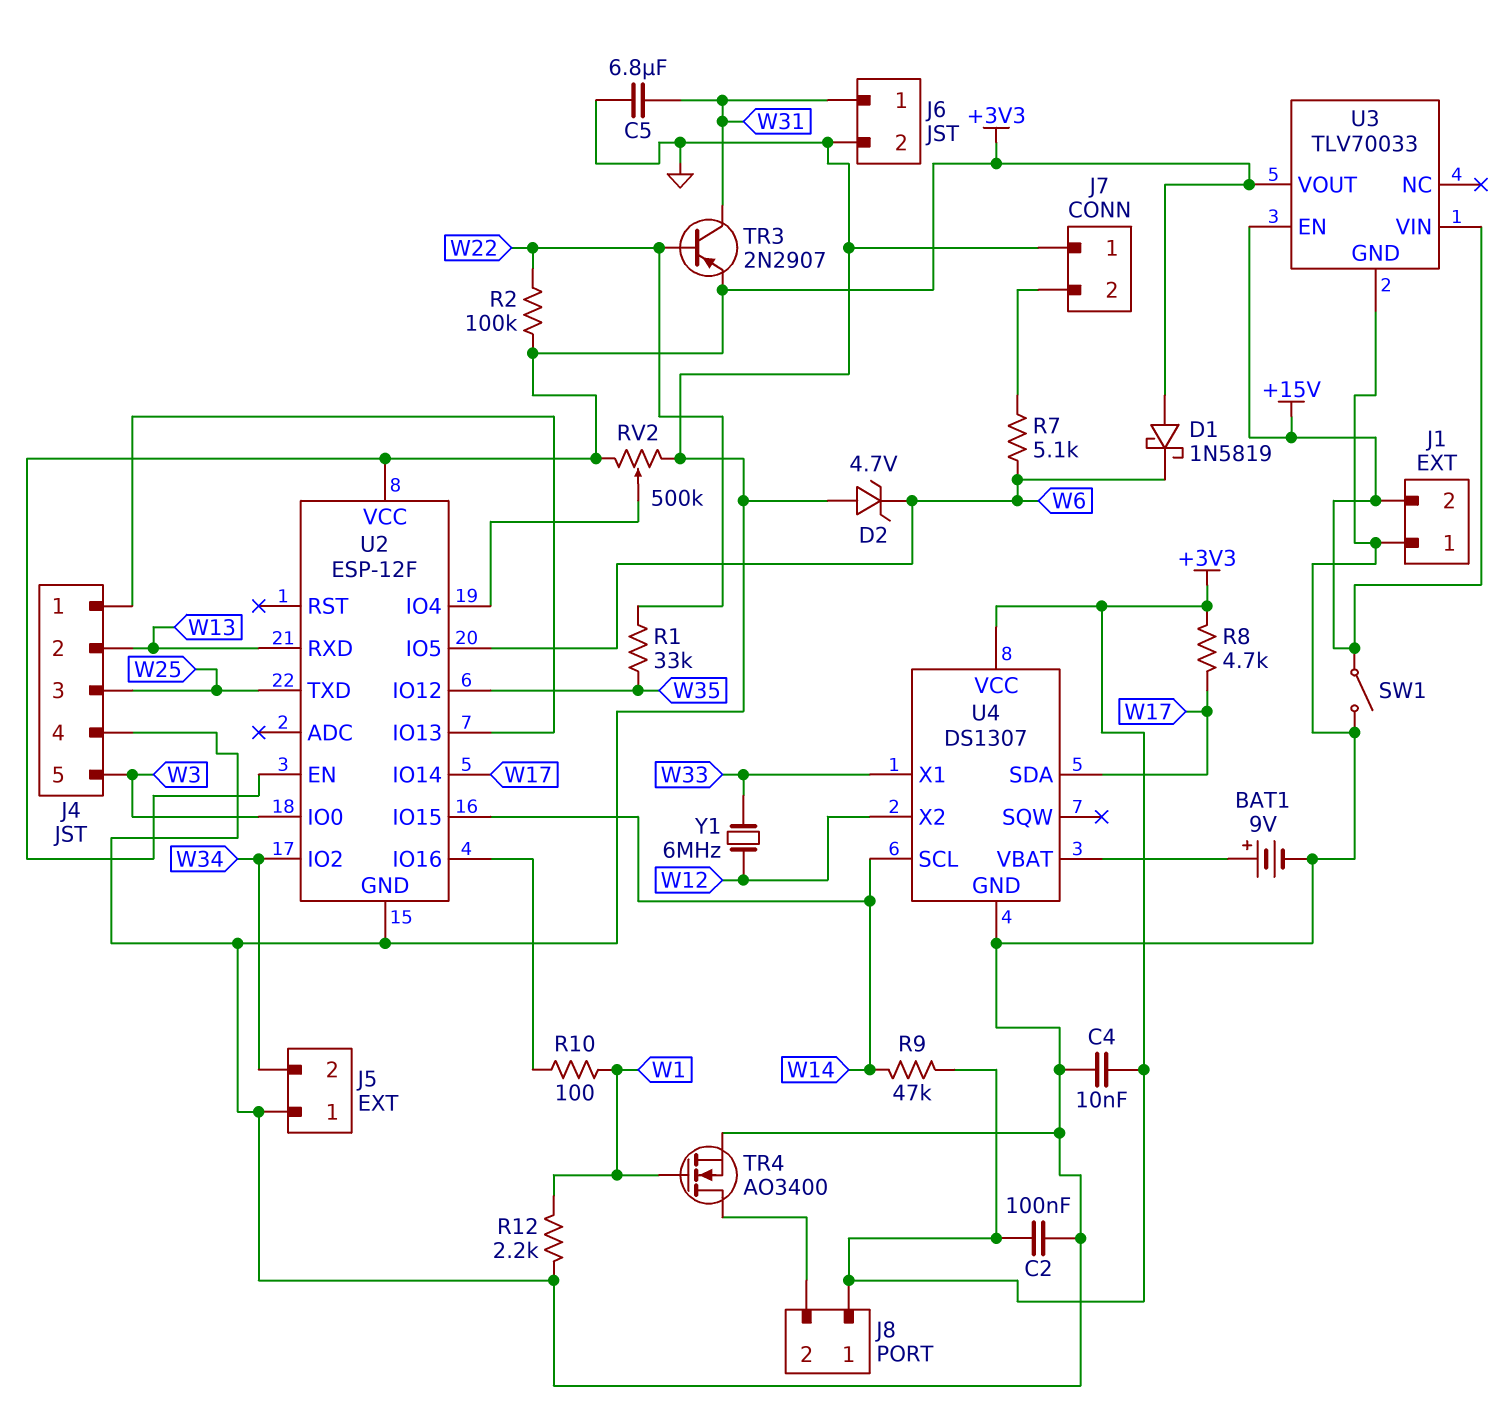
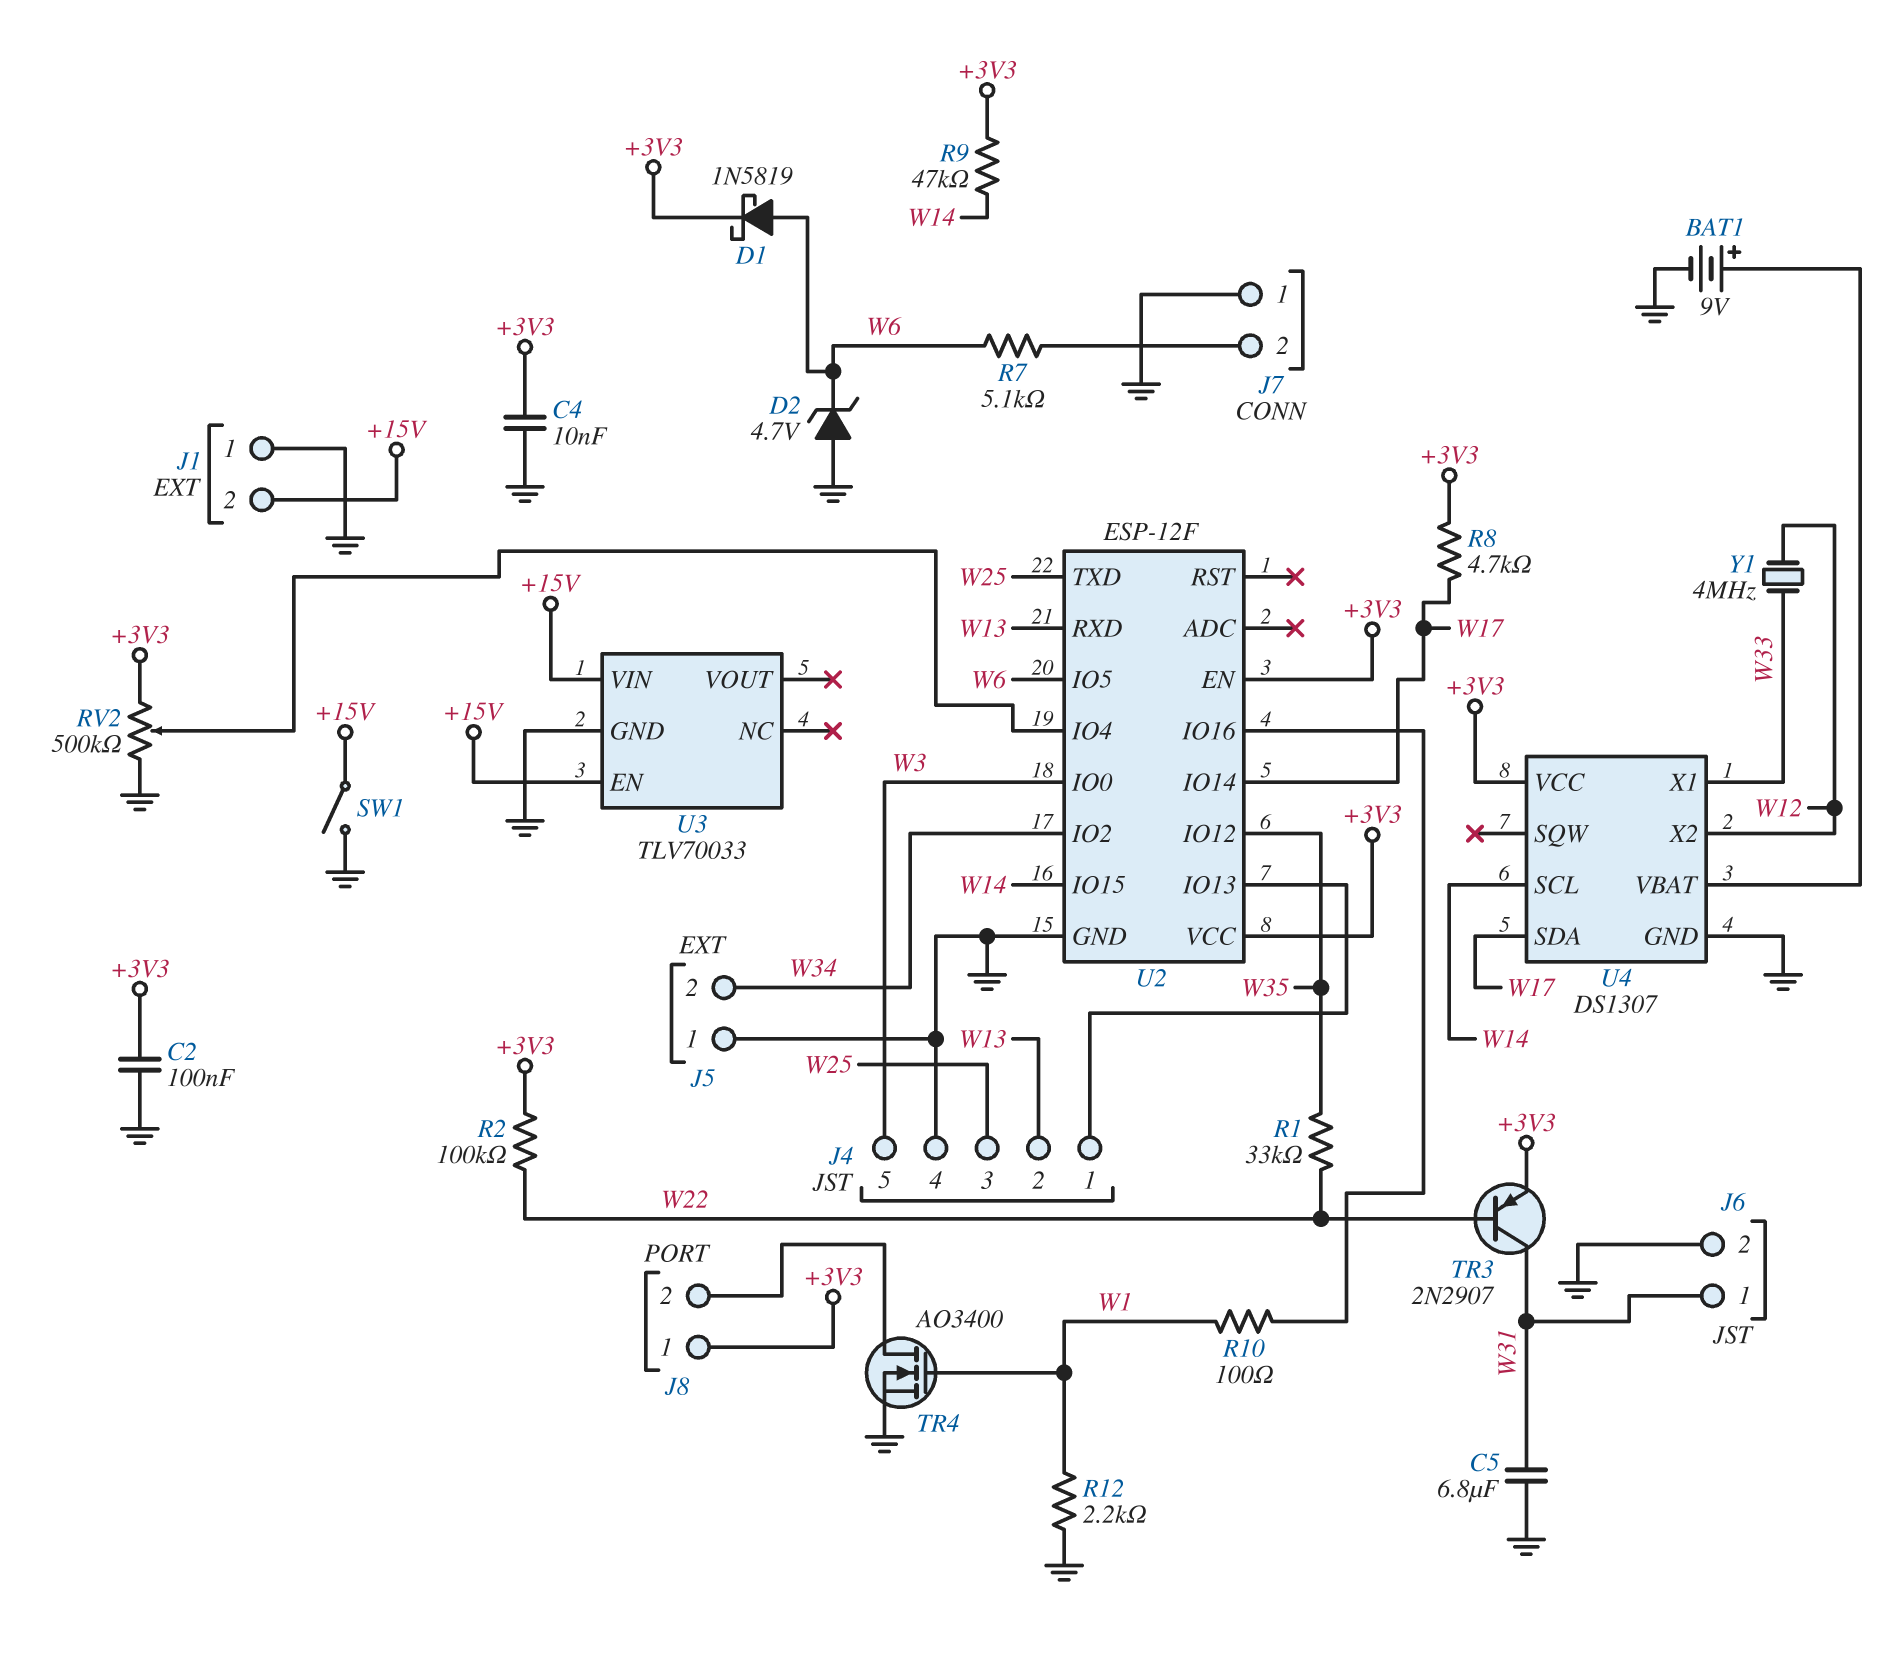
D1: schottky 1N5819 (A +3V3, K W6) -> schottky 1N5819 (A W6, K +3V3)
U3 pin VOUT: +3V3 -> none
Y1: 6MHz (W12, W33) -> 4MHz (W12, W33)

